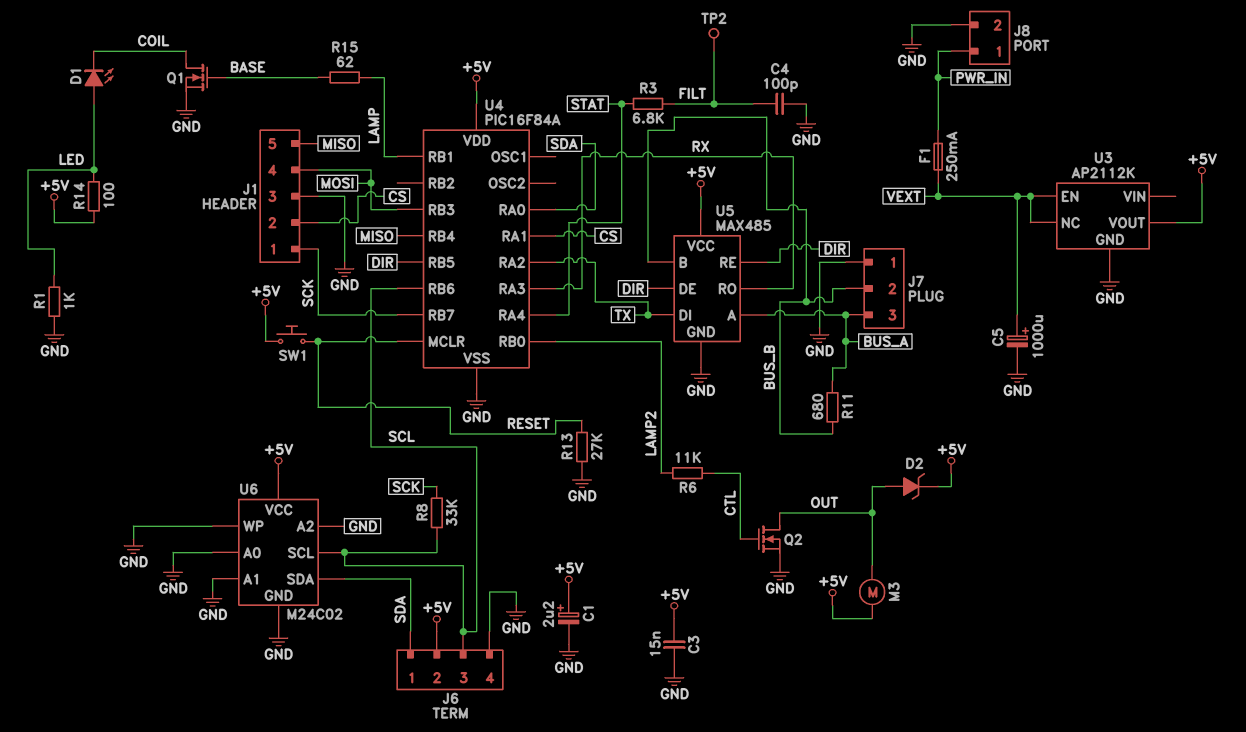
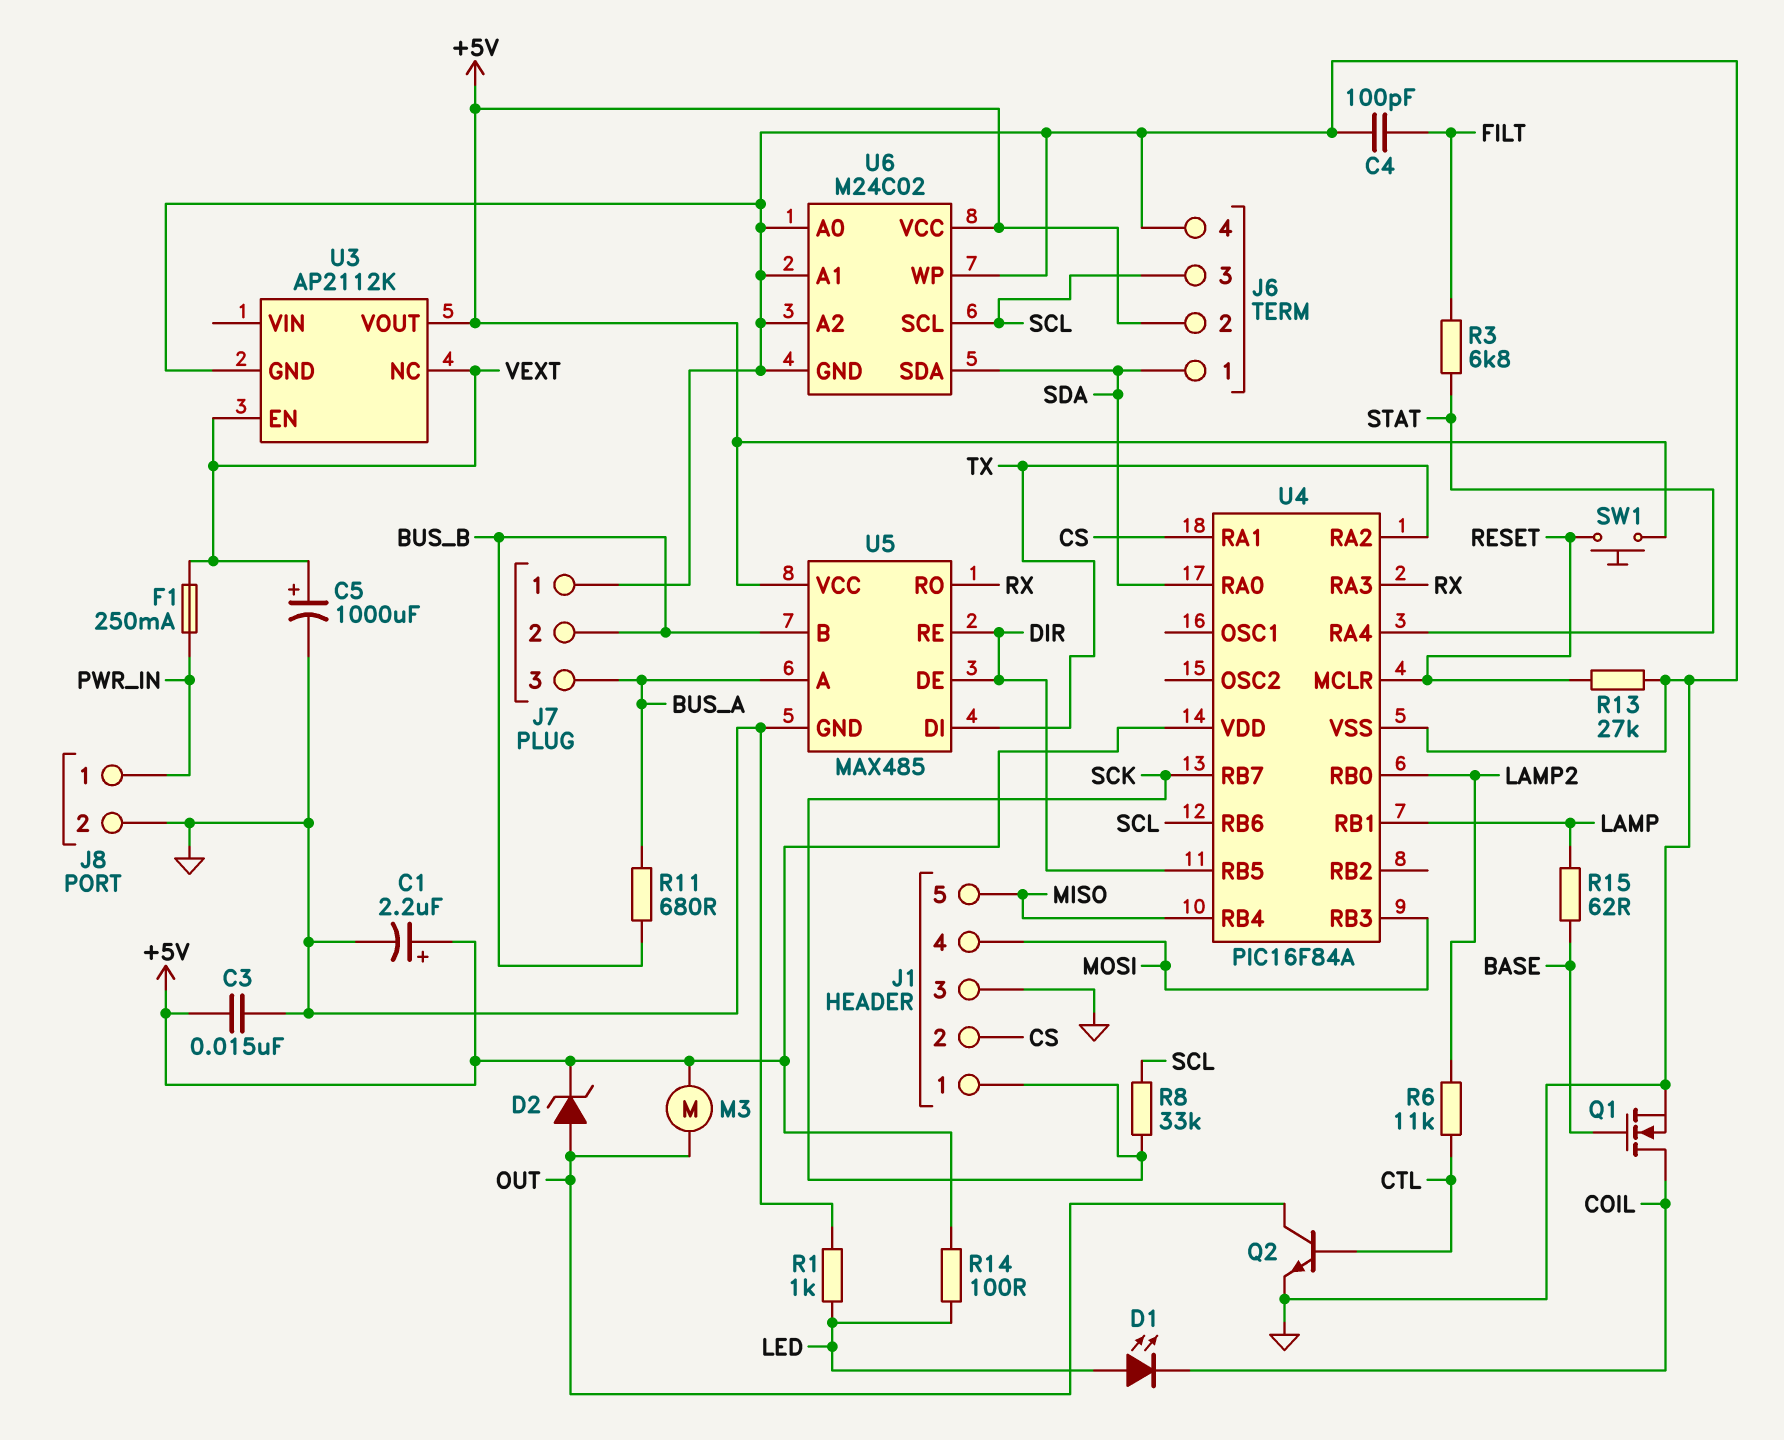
Q2: NMOS (G CTL, D OUT, S GND) -> NPN (B CTL, C OUT, E GND)
TP2: test point (FILT) -> none

